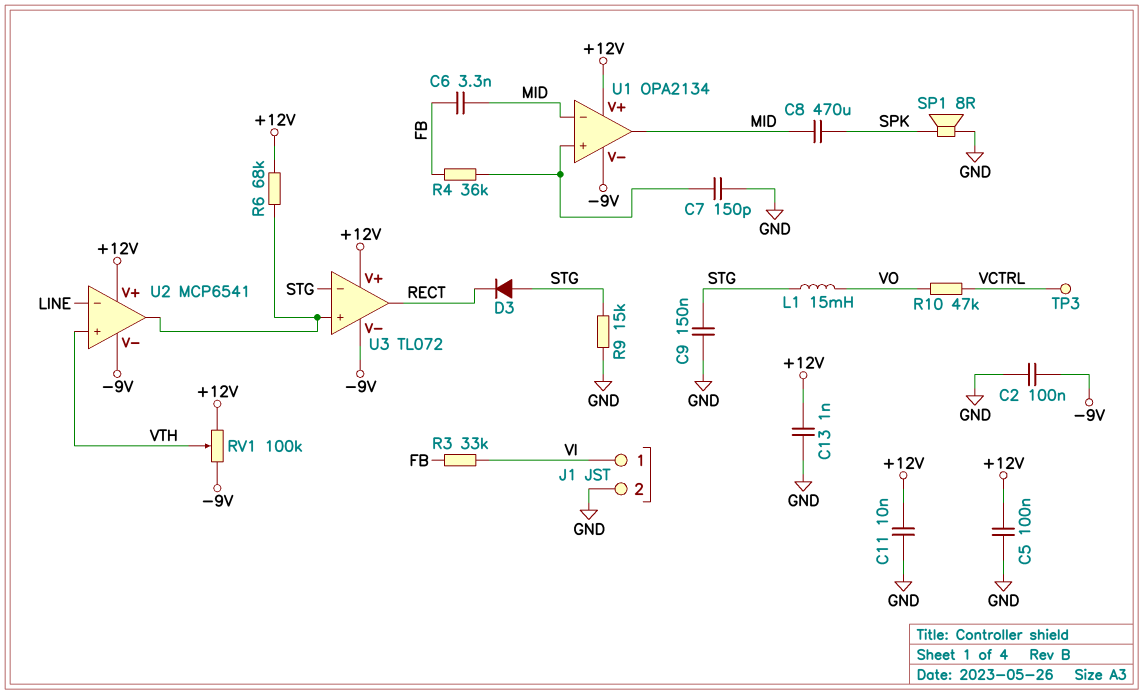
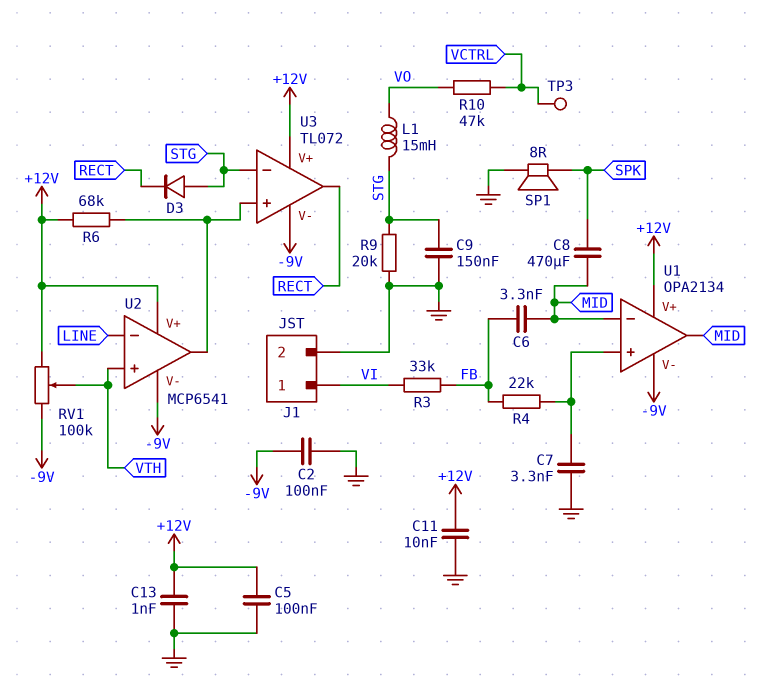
C7: 150pF (GND, U1/in+) -> 3.3nF (GND, U1/in+)
R4: 36k (FB, U1/in+) -> 22k (FB, U1/in+)
R9: 15k (GND, STG) -> 20k (GND, STG)

